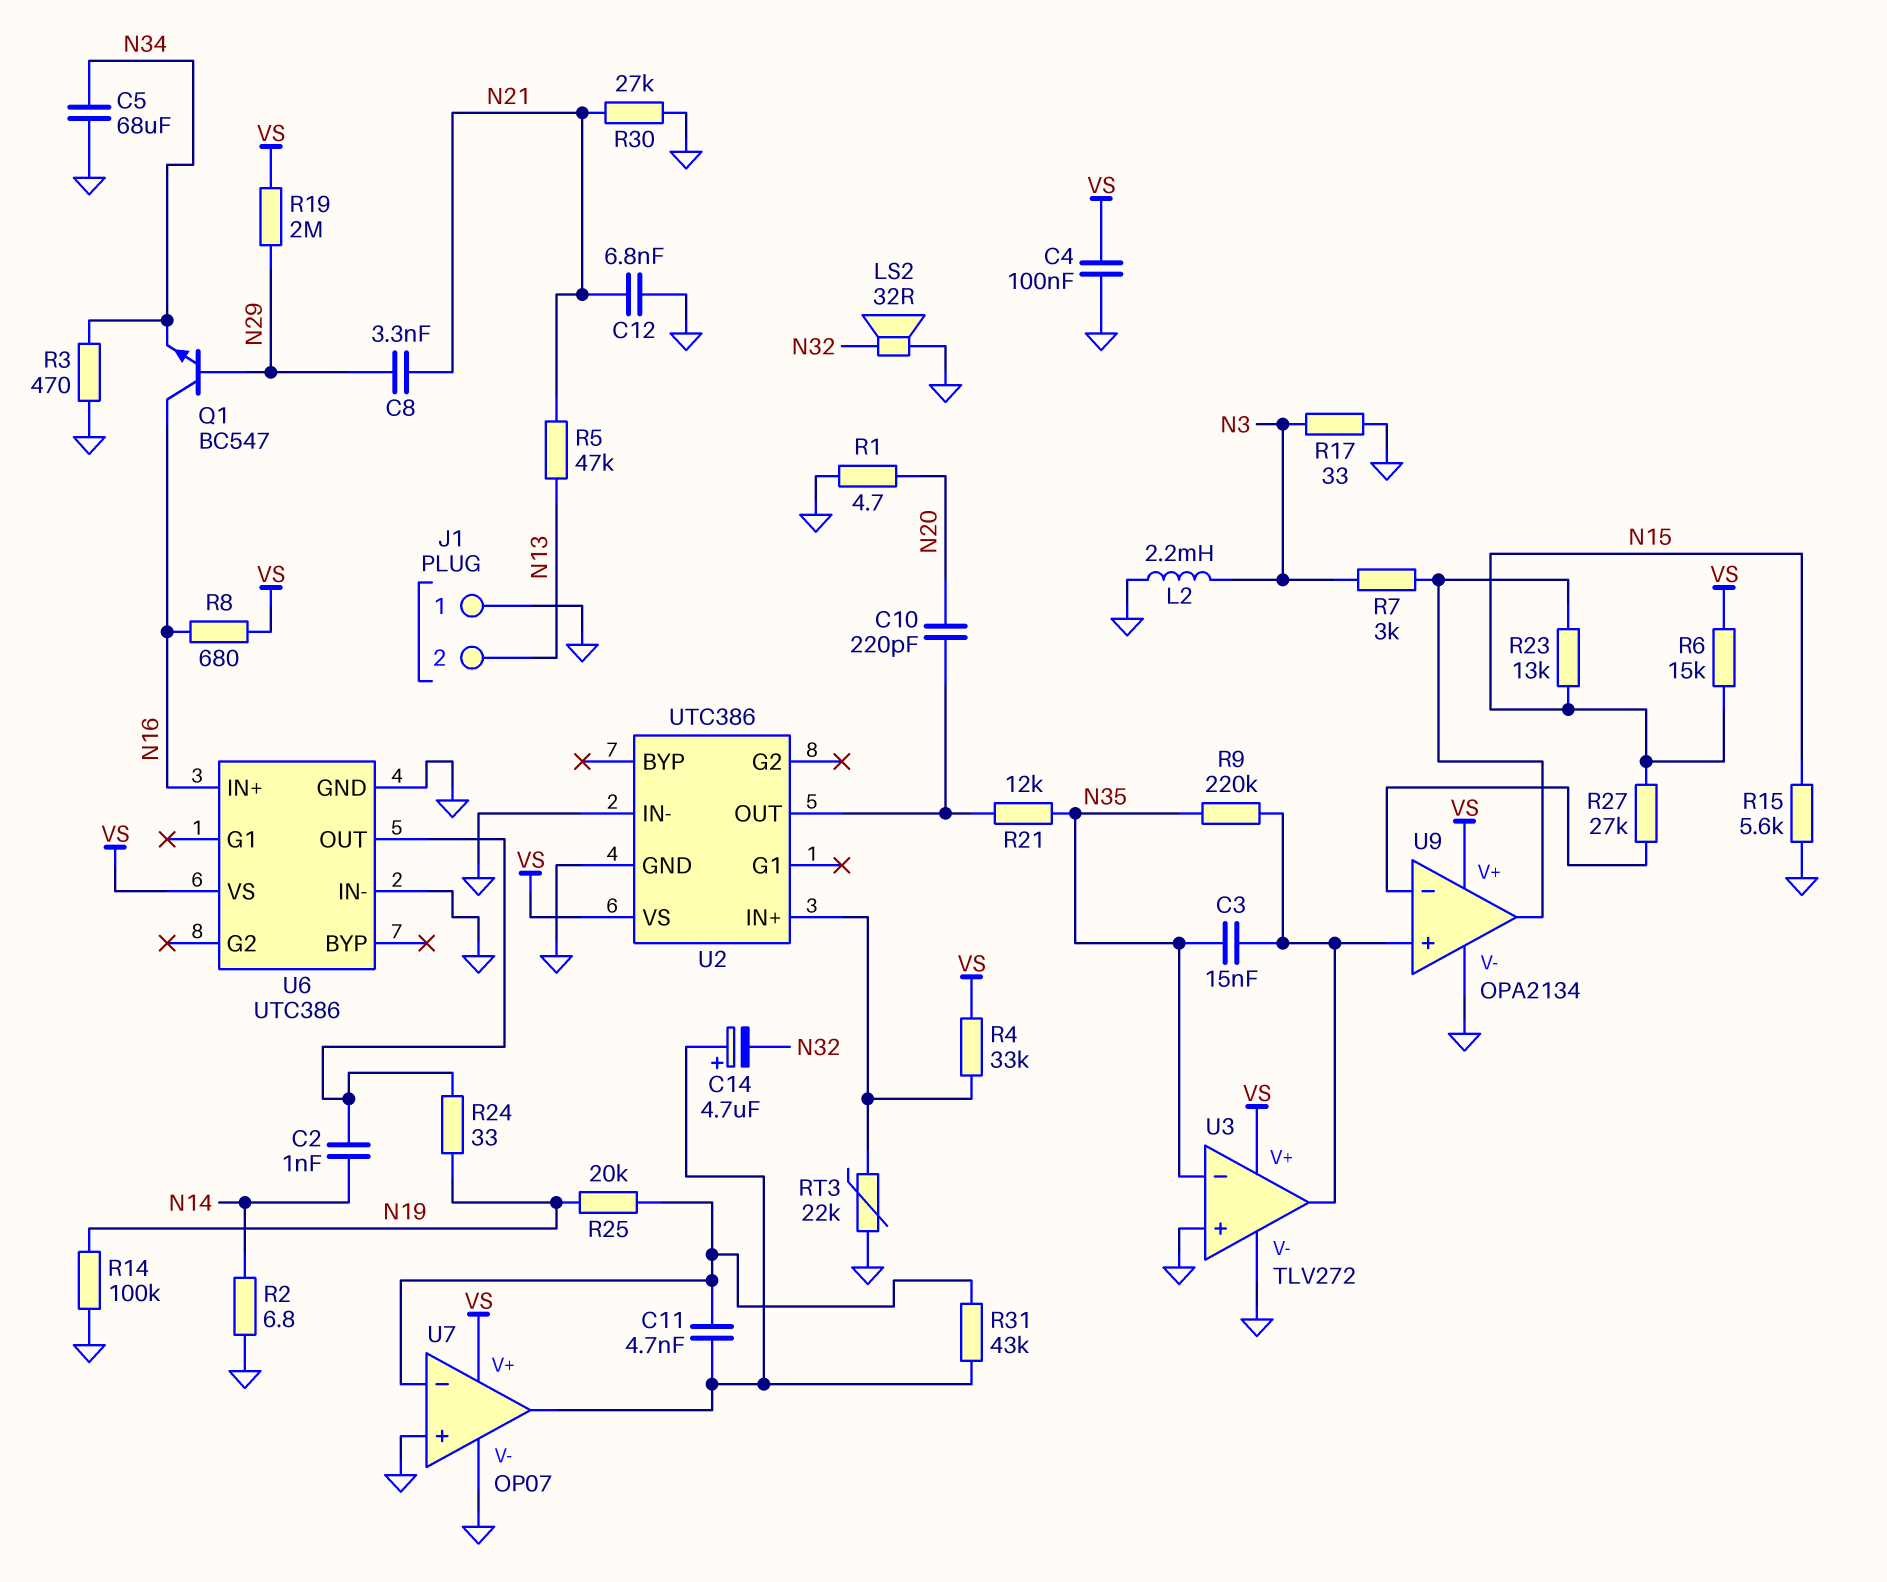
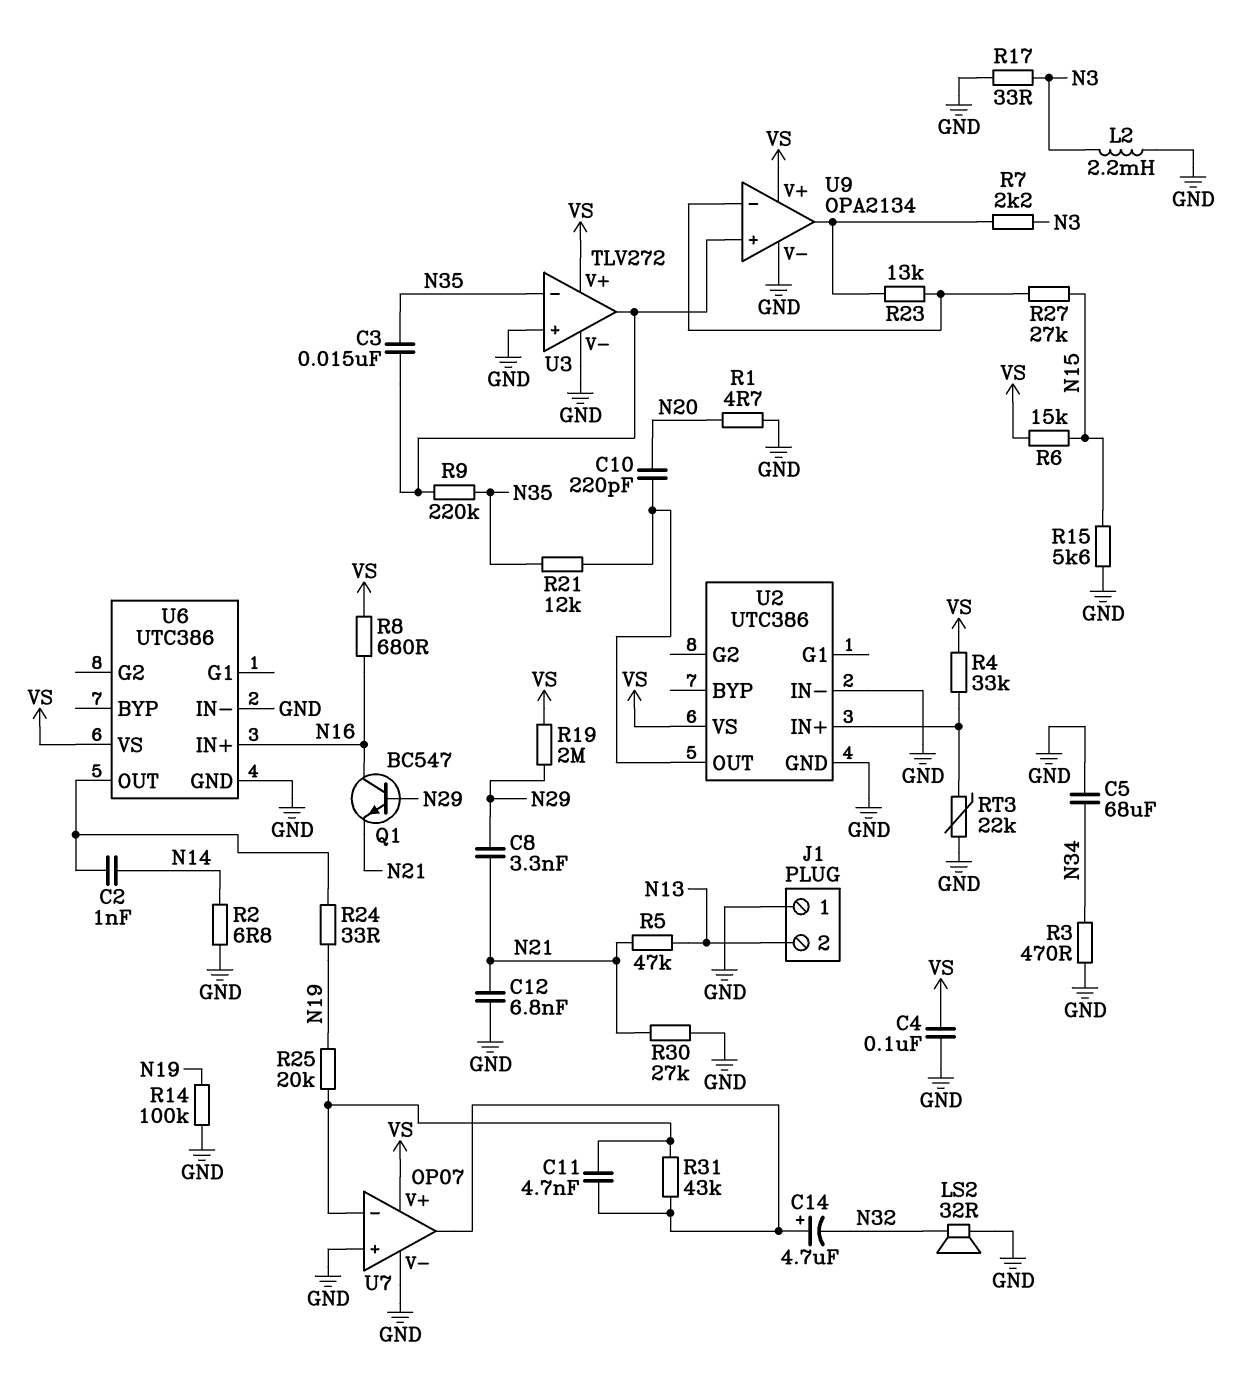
Q1: NPN BC547 (B N29, C N16, E N34) -> NPN BC547 (B N29, C N16, E N21)
R7: 3k (N3, U9/out) -> 2.2k (N3, U9/out)
R23: 13k (N15, U9/out) -> 13k (U9/in-, U9/out)

